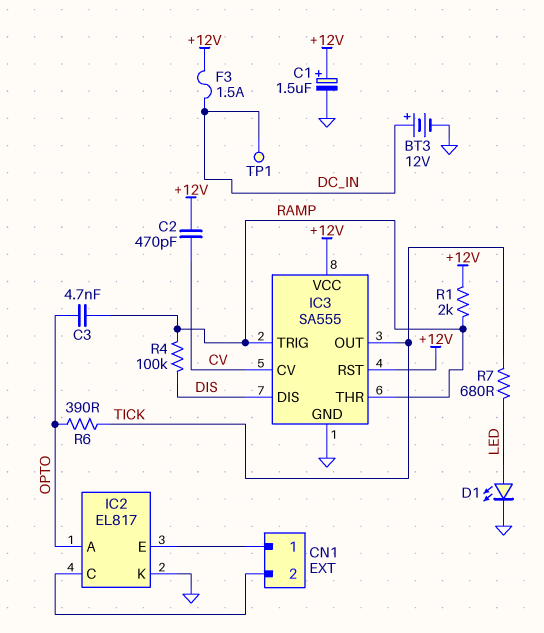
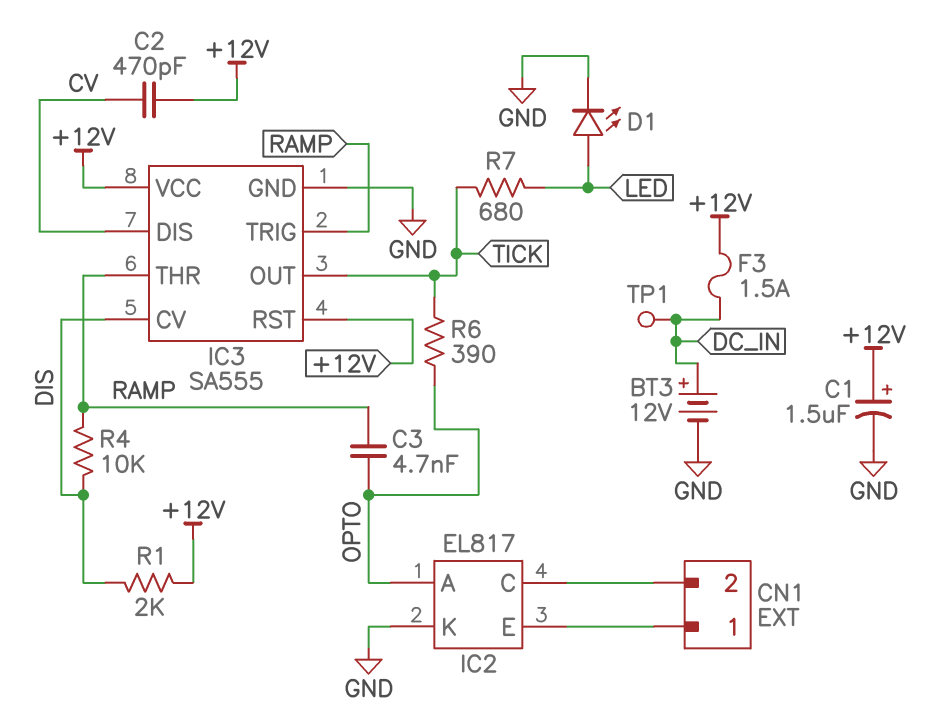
IC3 pin CV: CV -> DIS
IC3 pin DIS: DIS -> CV
R1: 2k (+12V, RAMP) -> 2k (+12V, DIS)
R4: 100k (DIS, RAMP) -> 10k (DIS, RAMP)

